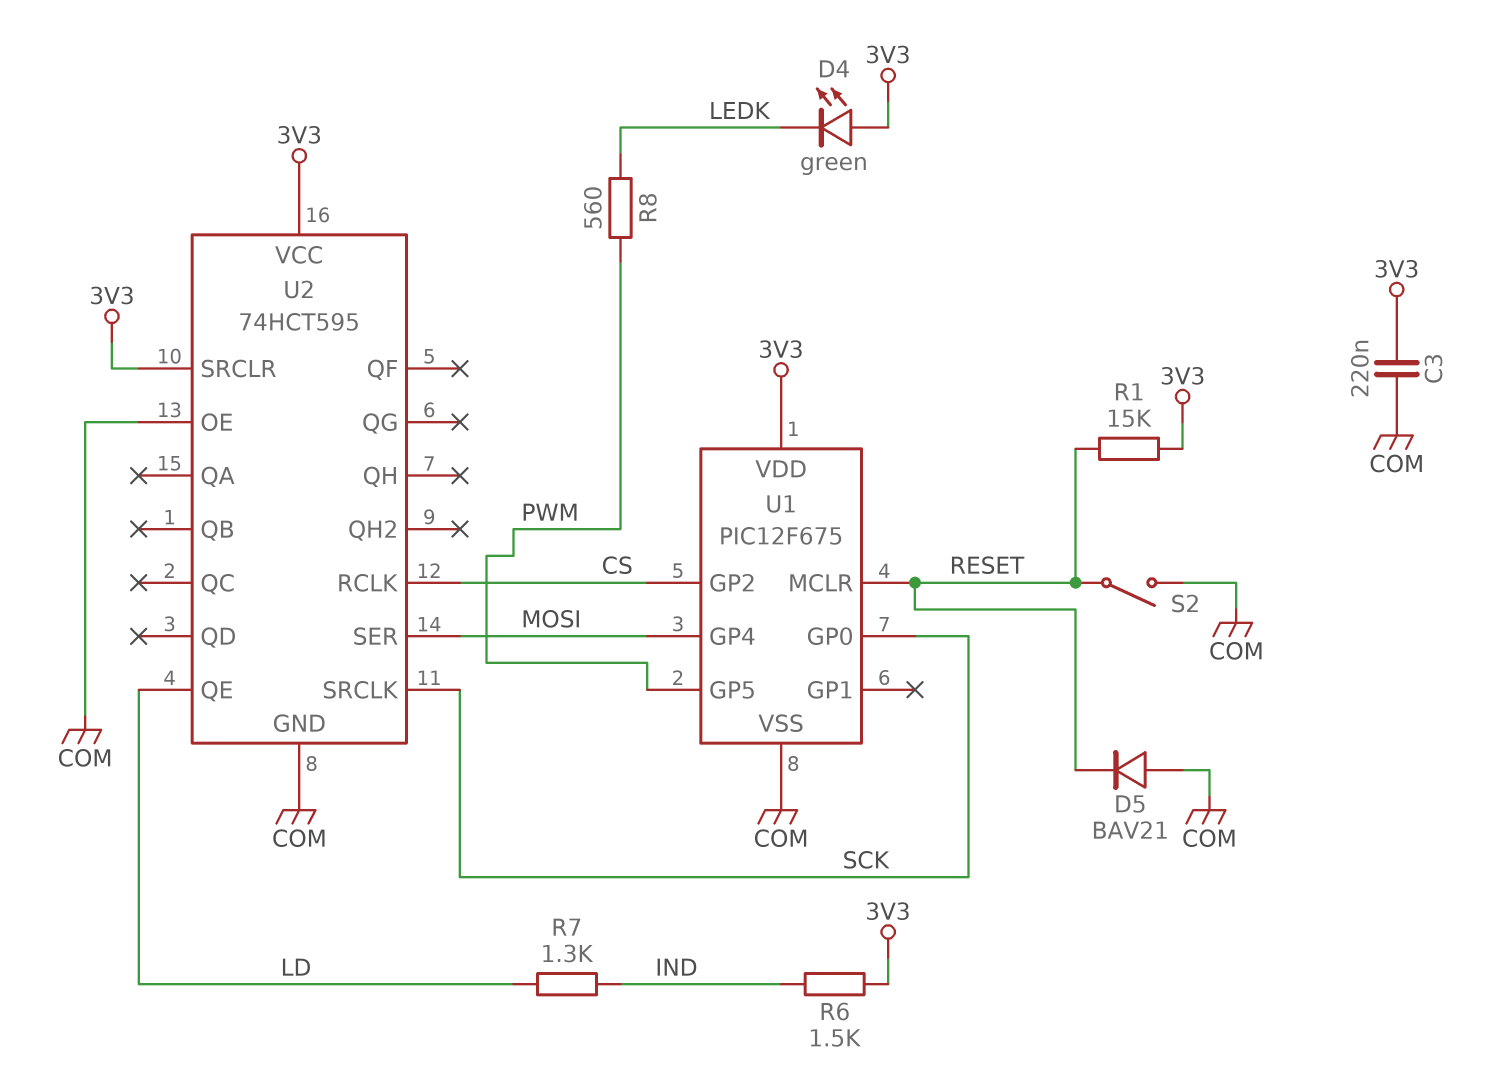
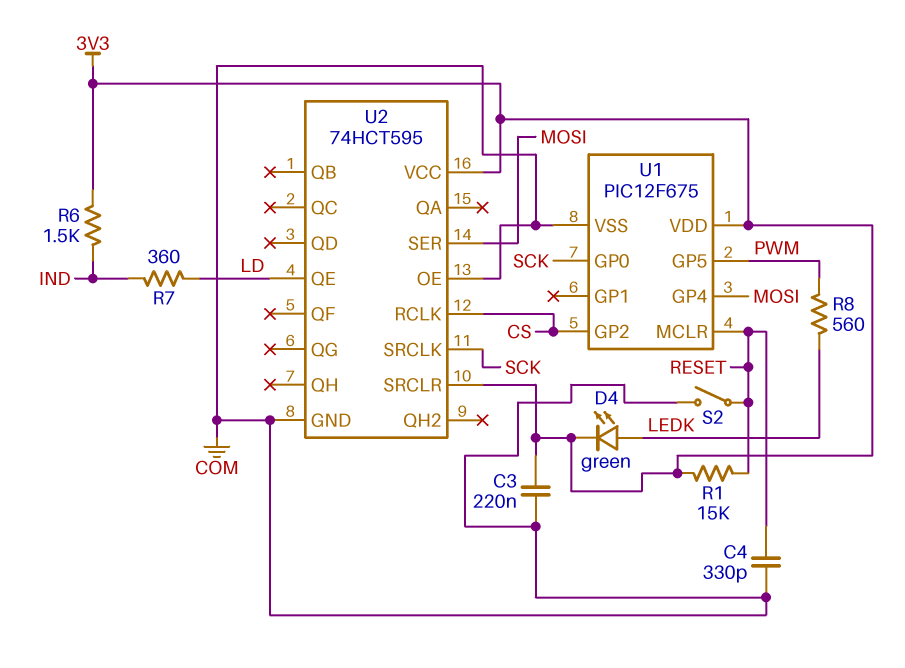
C4: none -> 330pF (COM, RESET)
D4: LED green (A 3V3, K LEDK) -> LED green (A LEDK, K 3V3)
D5: diode BAV21 (A COM, K RESET) -> none
R7: 1.3k (IND, LD) -> 360 (IND, LD)

